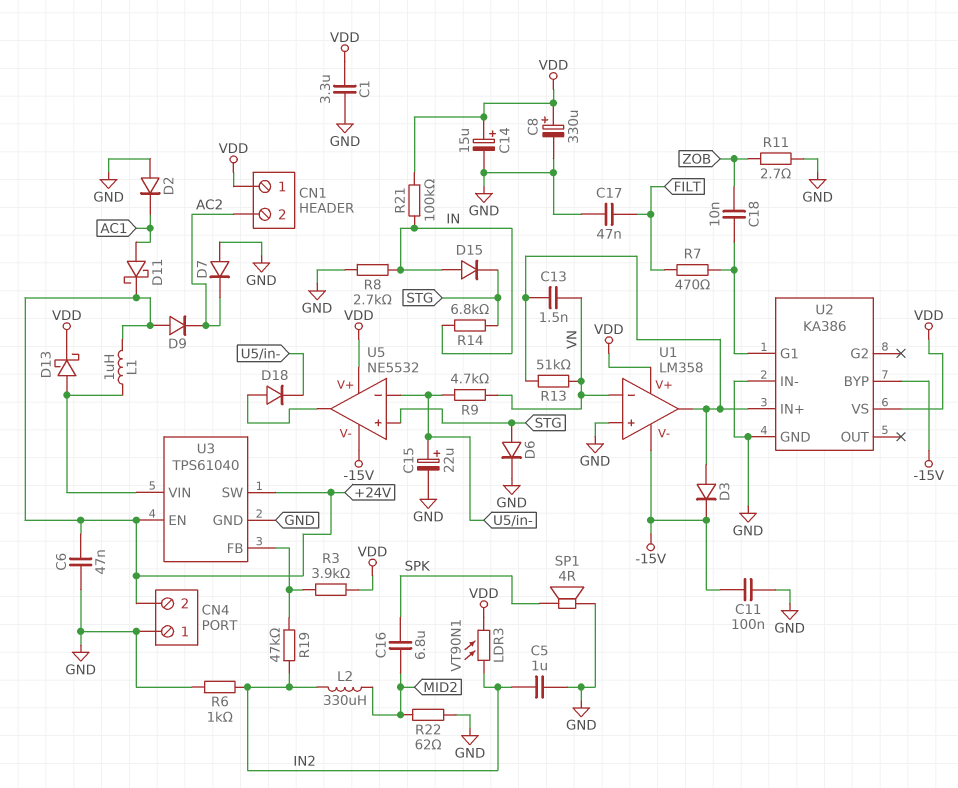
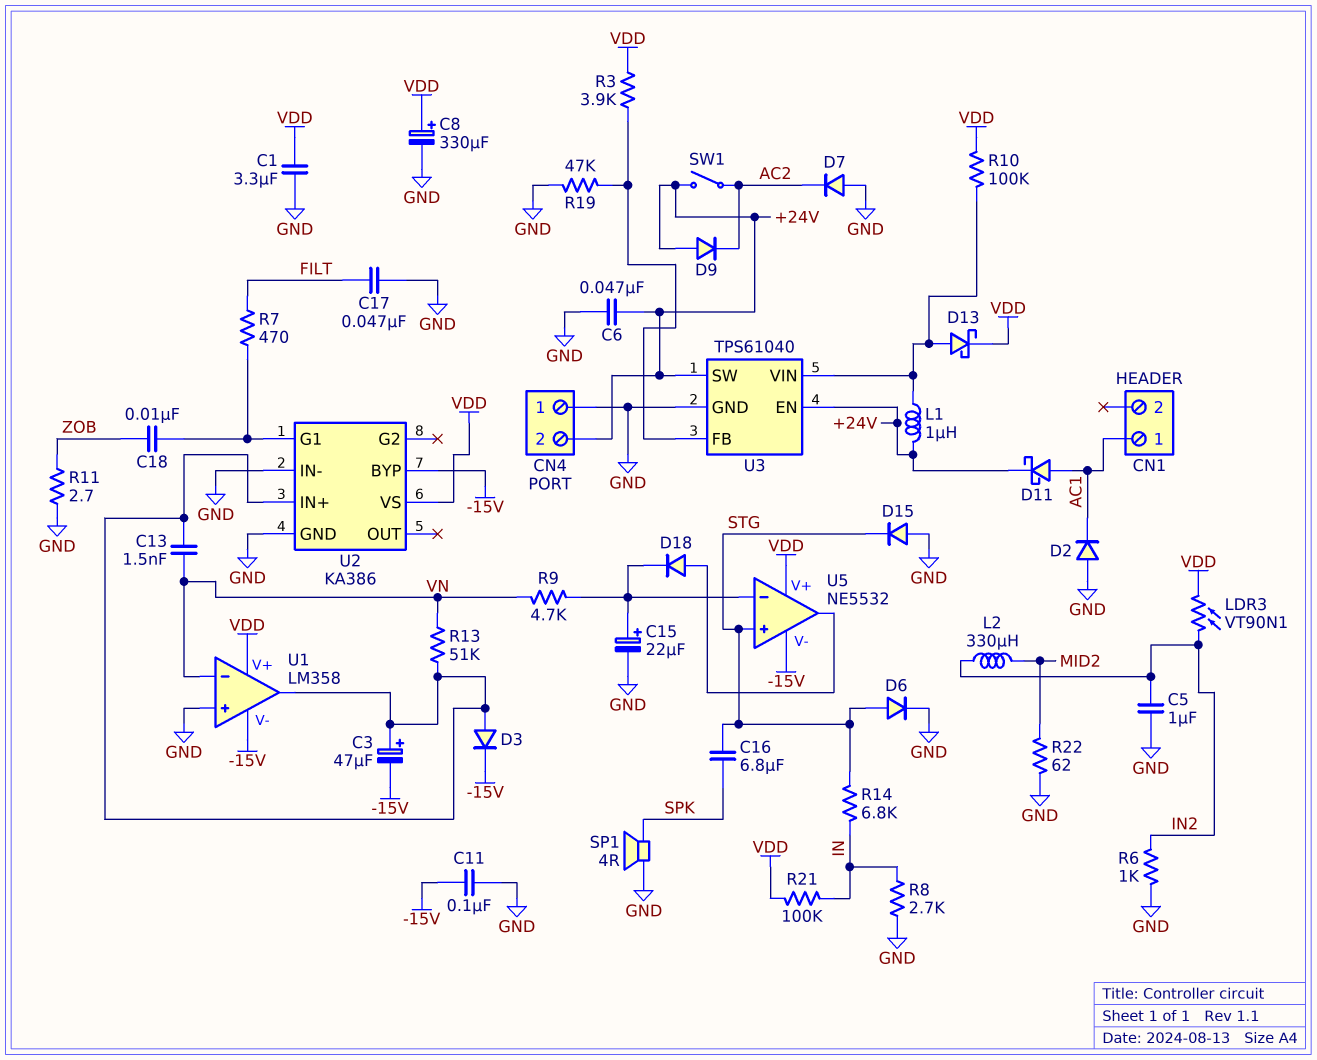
C3: none -> 47uF (plus U1/out, minus -15V)
C14: 15uF (plus VDD, minus GND) -> none
C16: 6.8uF (MID2, SPK) -> 6.8uF (SPK, STG)
CN1 pin 1: VDD -> AC1
CN1 pin 2: AC2 -> none
D15: diode (A IN, K STG) -> diode (A GND, K STG)
R10: none -> 100k (U3/VIN, VDD)
R19: 47k (IN2, U3/FB) -> 47k (GND, U3/FB)
SW1: none -> switch (+24V, AC2)

